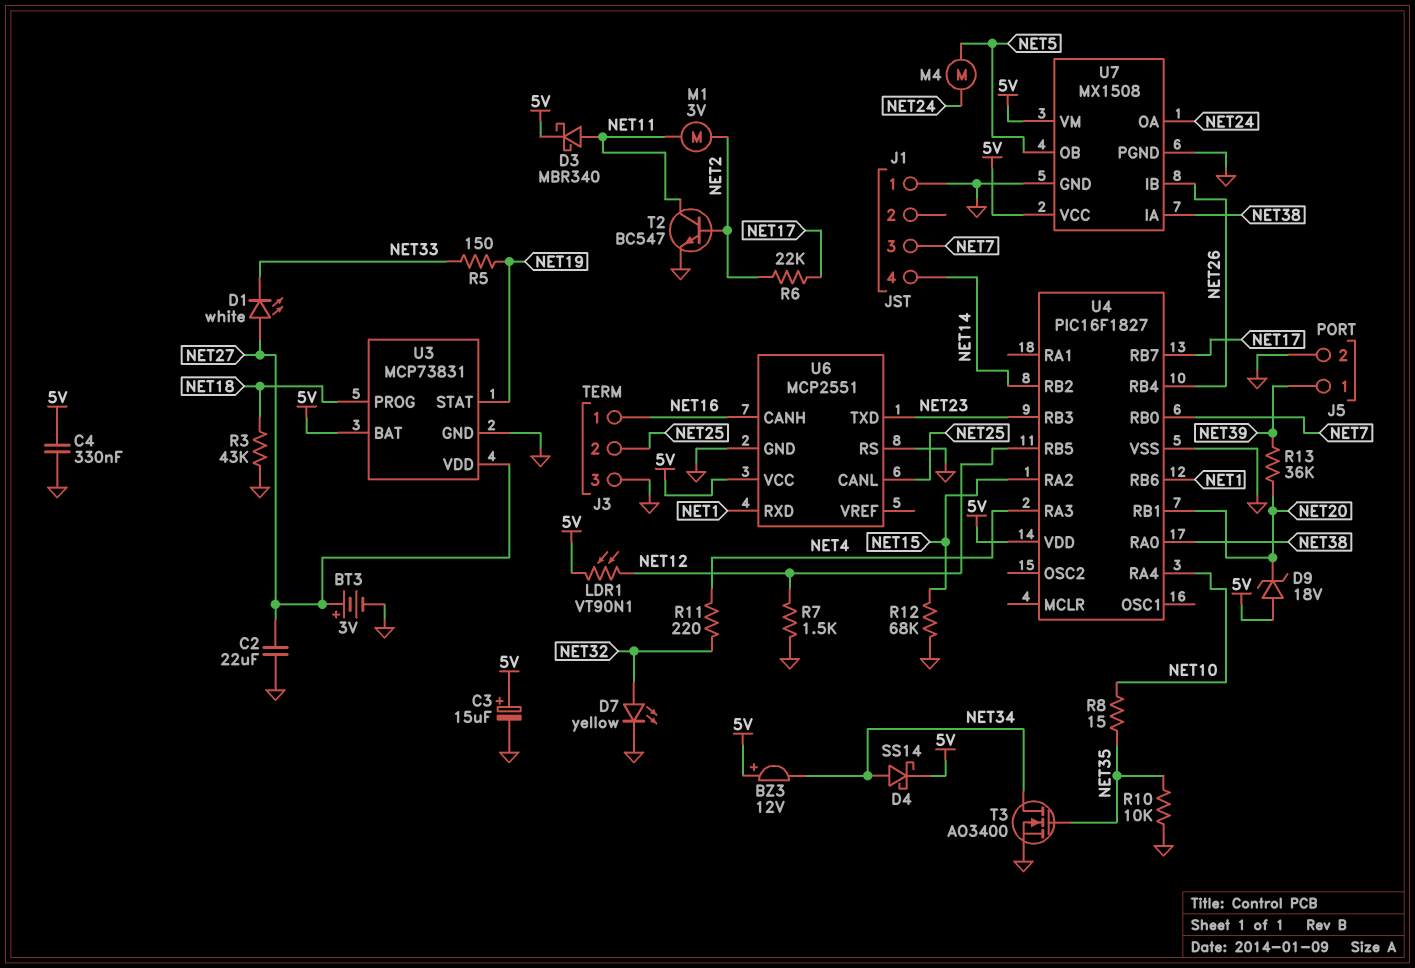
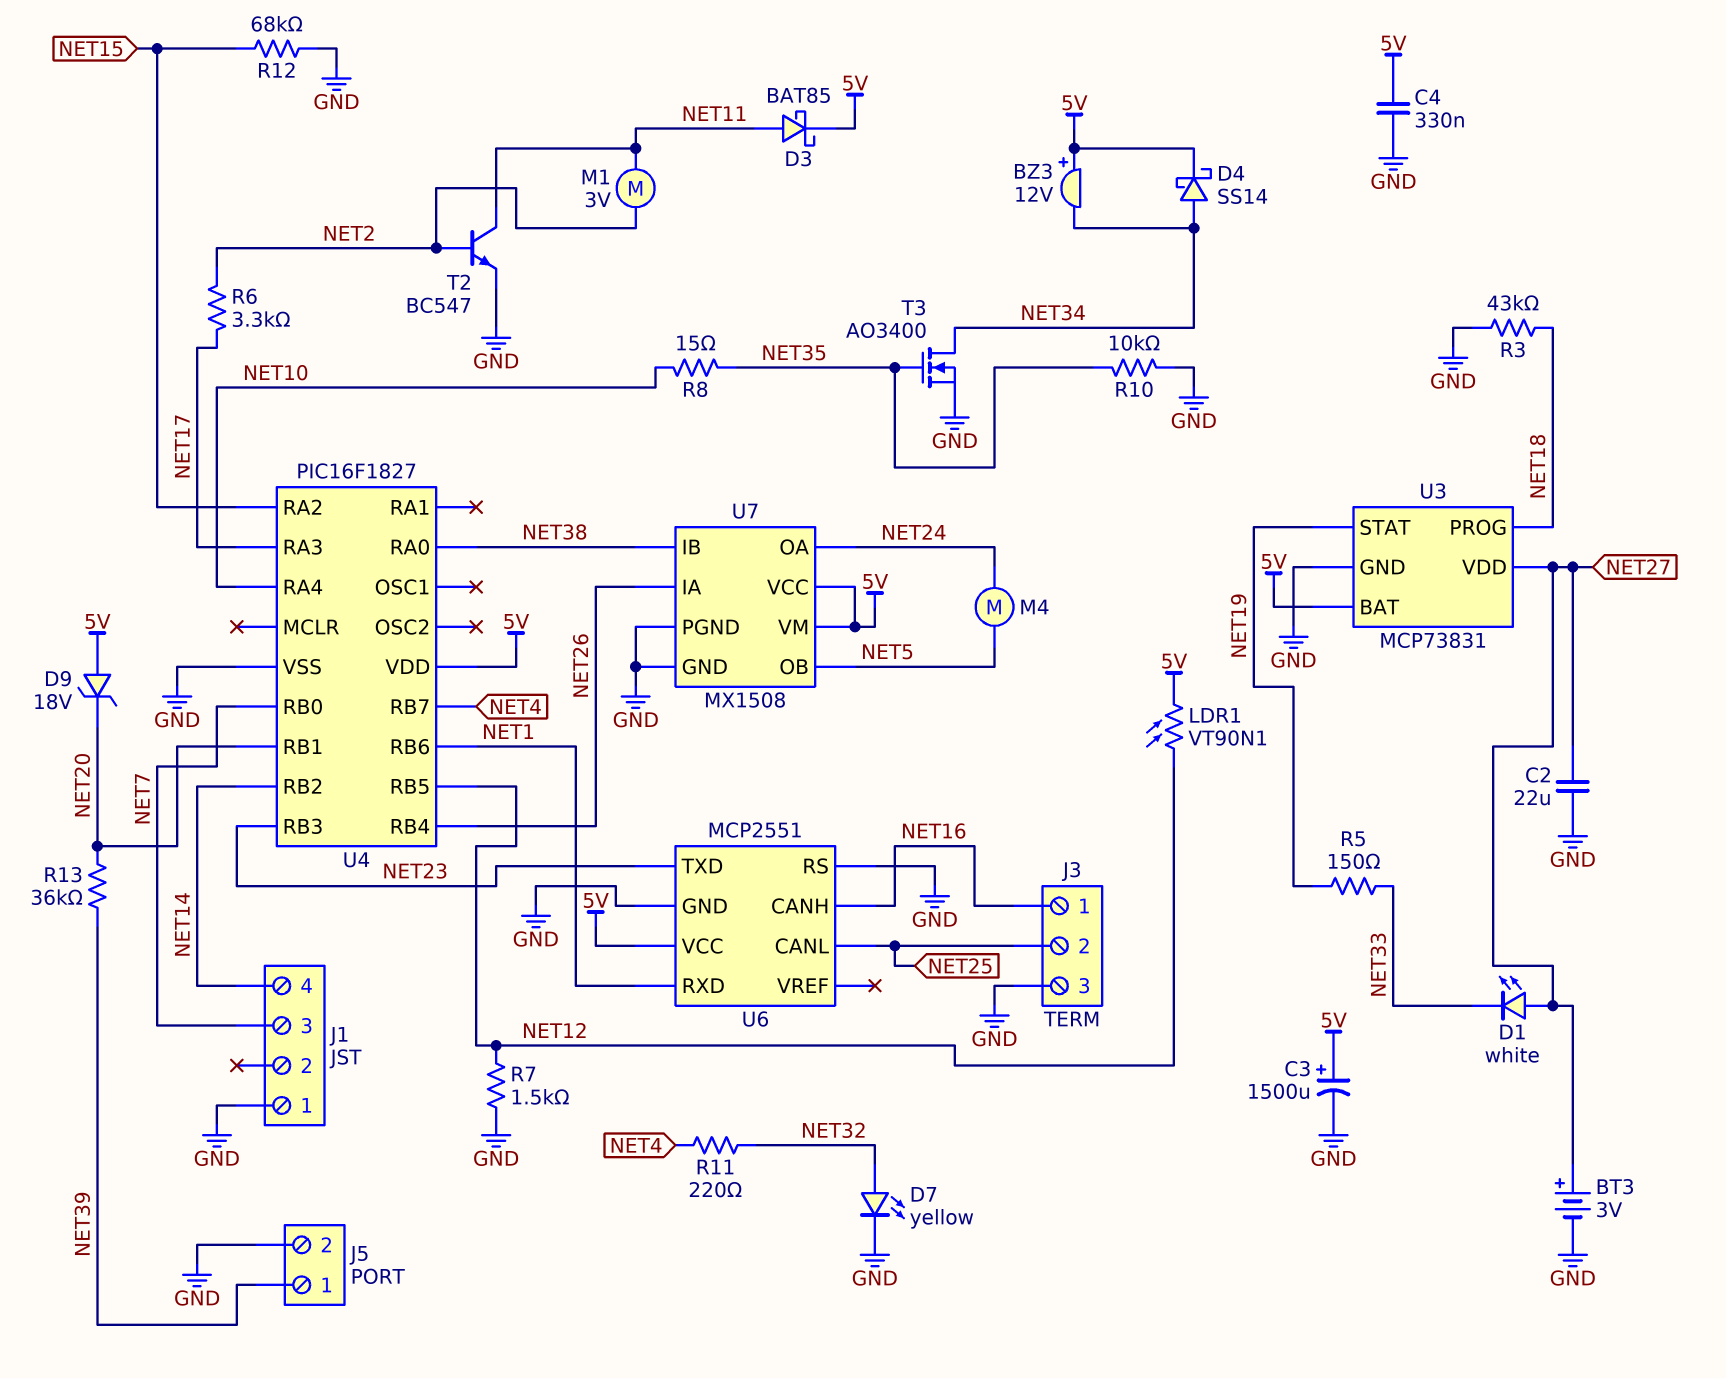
C3: 15uF (plus 5V, minus GND) -> 1500uF (plus 5V, minus GND)
D3: schottky MBR340 (A NET11, K 5V) -> schottky BAT85 (A NET11, K 5V)
R6: 22k (NET2, NET17) -> 3.3k (NET2, NET17)
U4 pin RA3: NET4 -> NET17
U4 pin RB7: NET17 -> NET4
U7 pin IA: NET38 -> NET26
U7 pin IB: NET26 -> NET38

